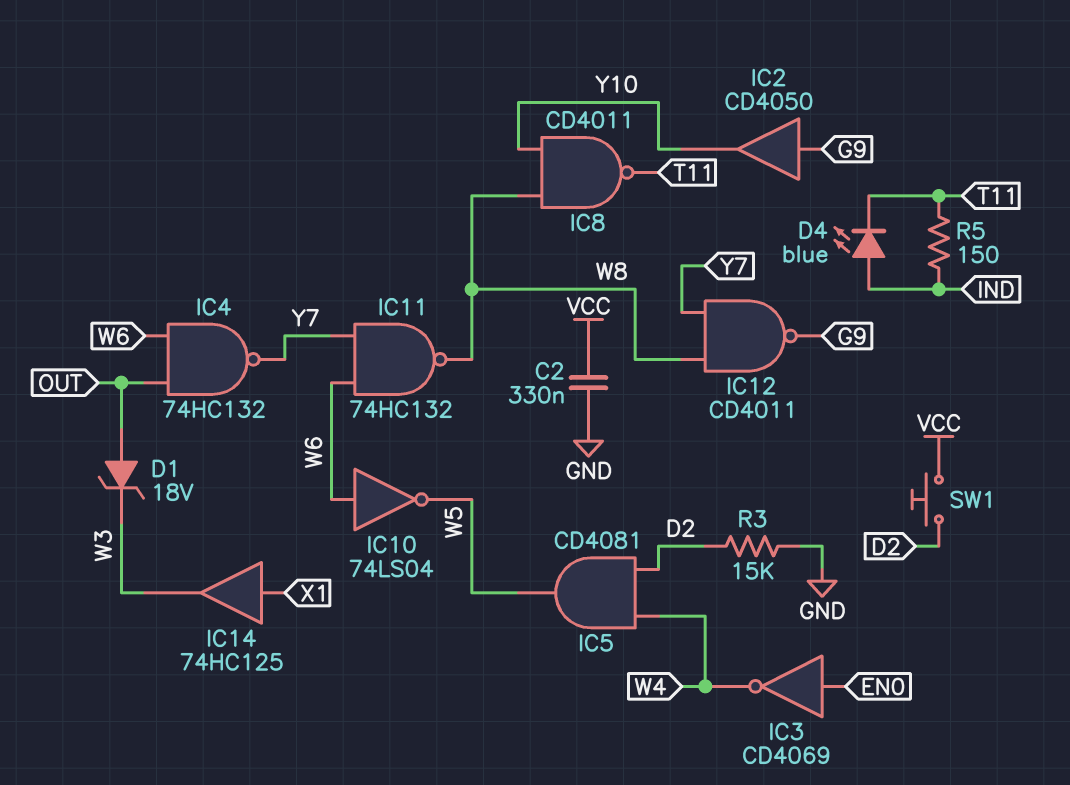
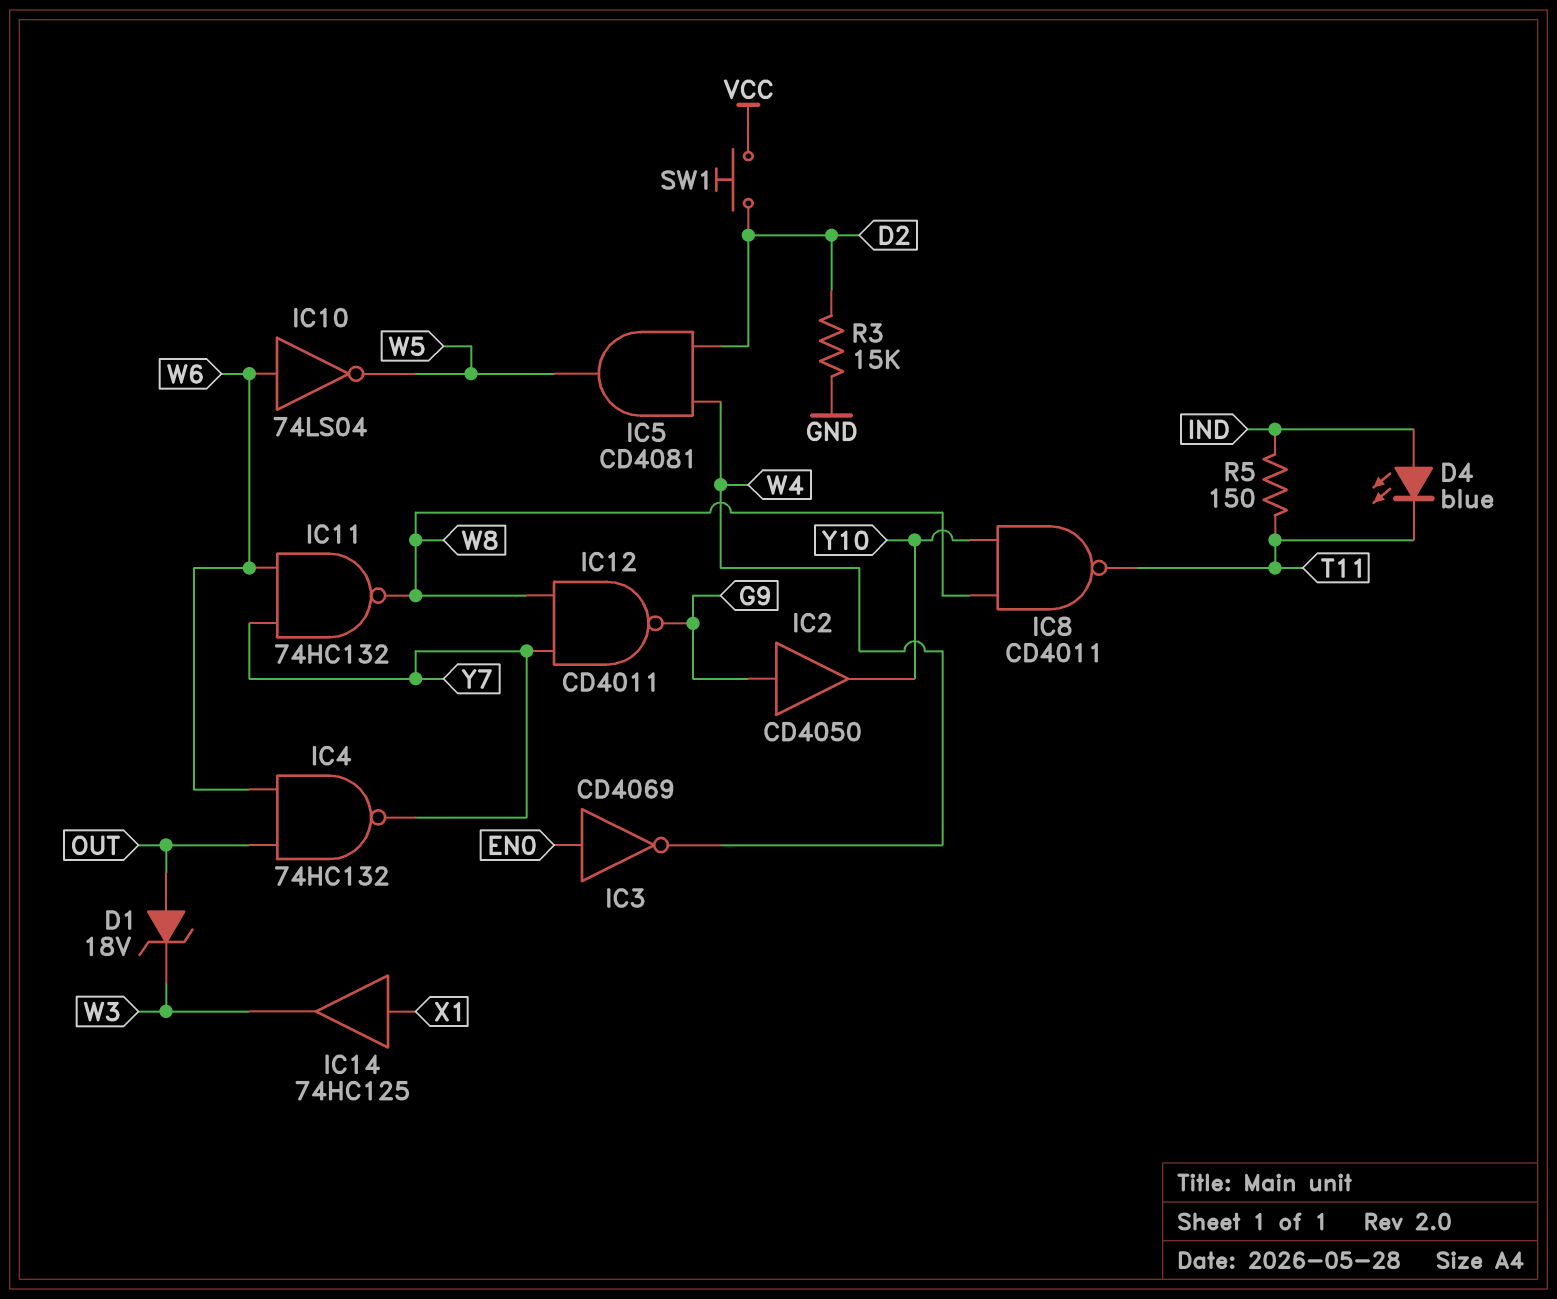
C2: 330nF (GND, VCC) -> none

